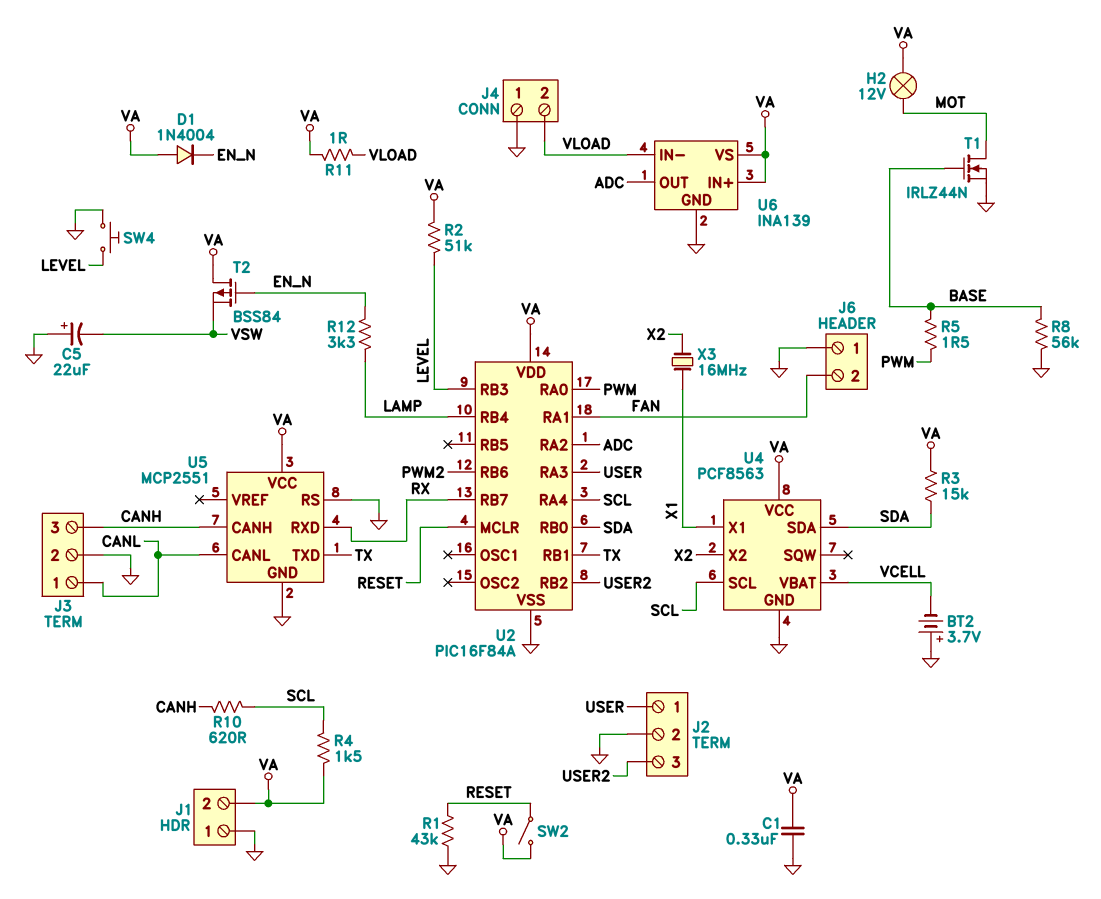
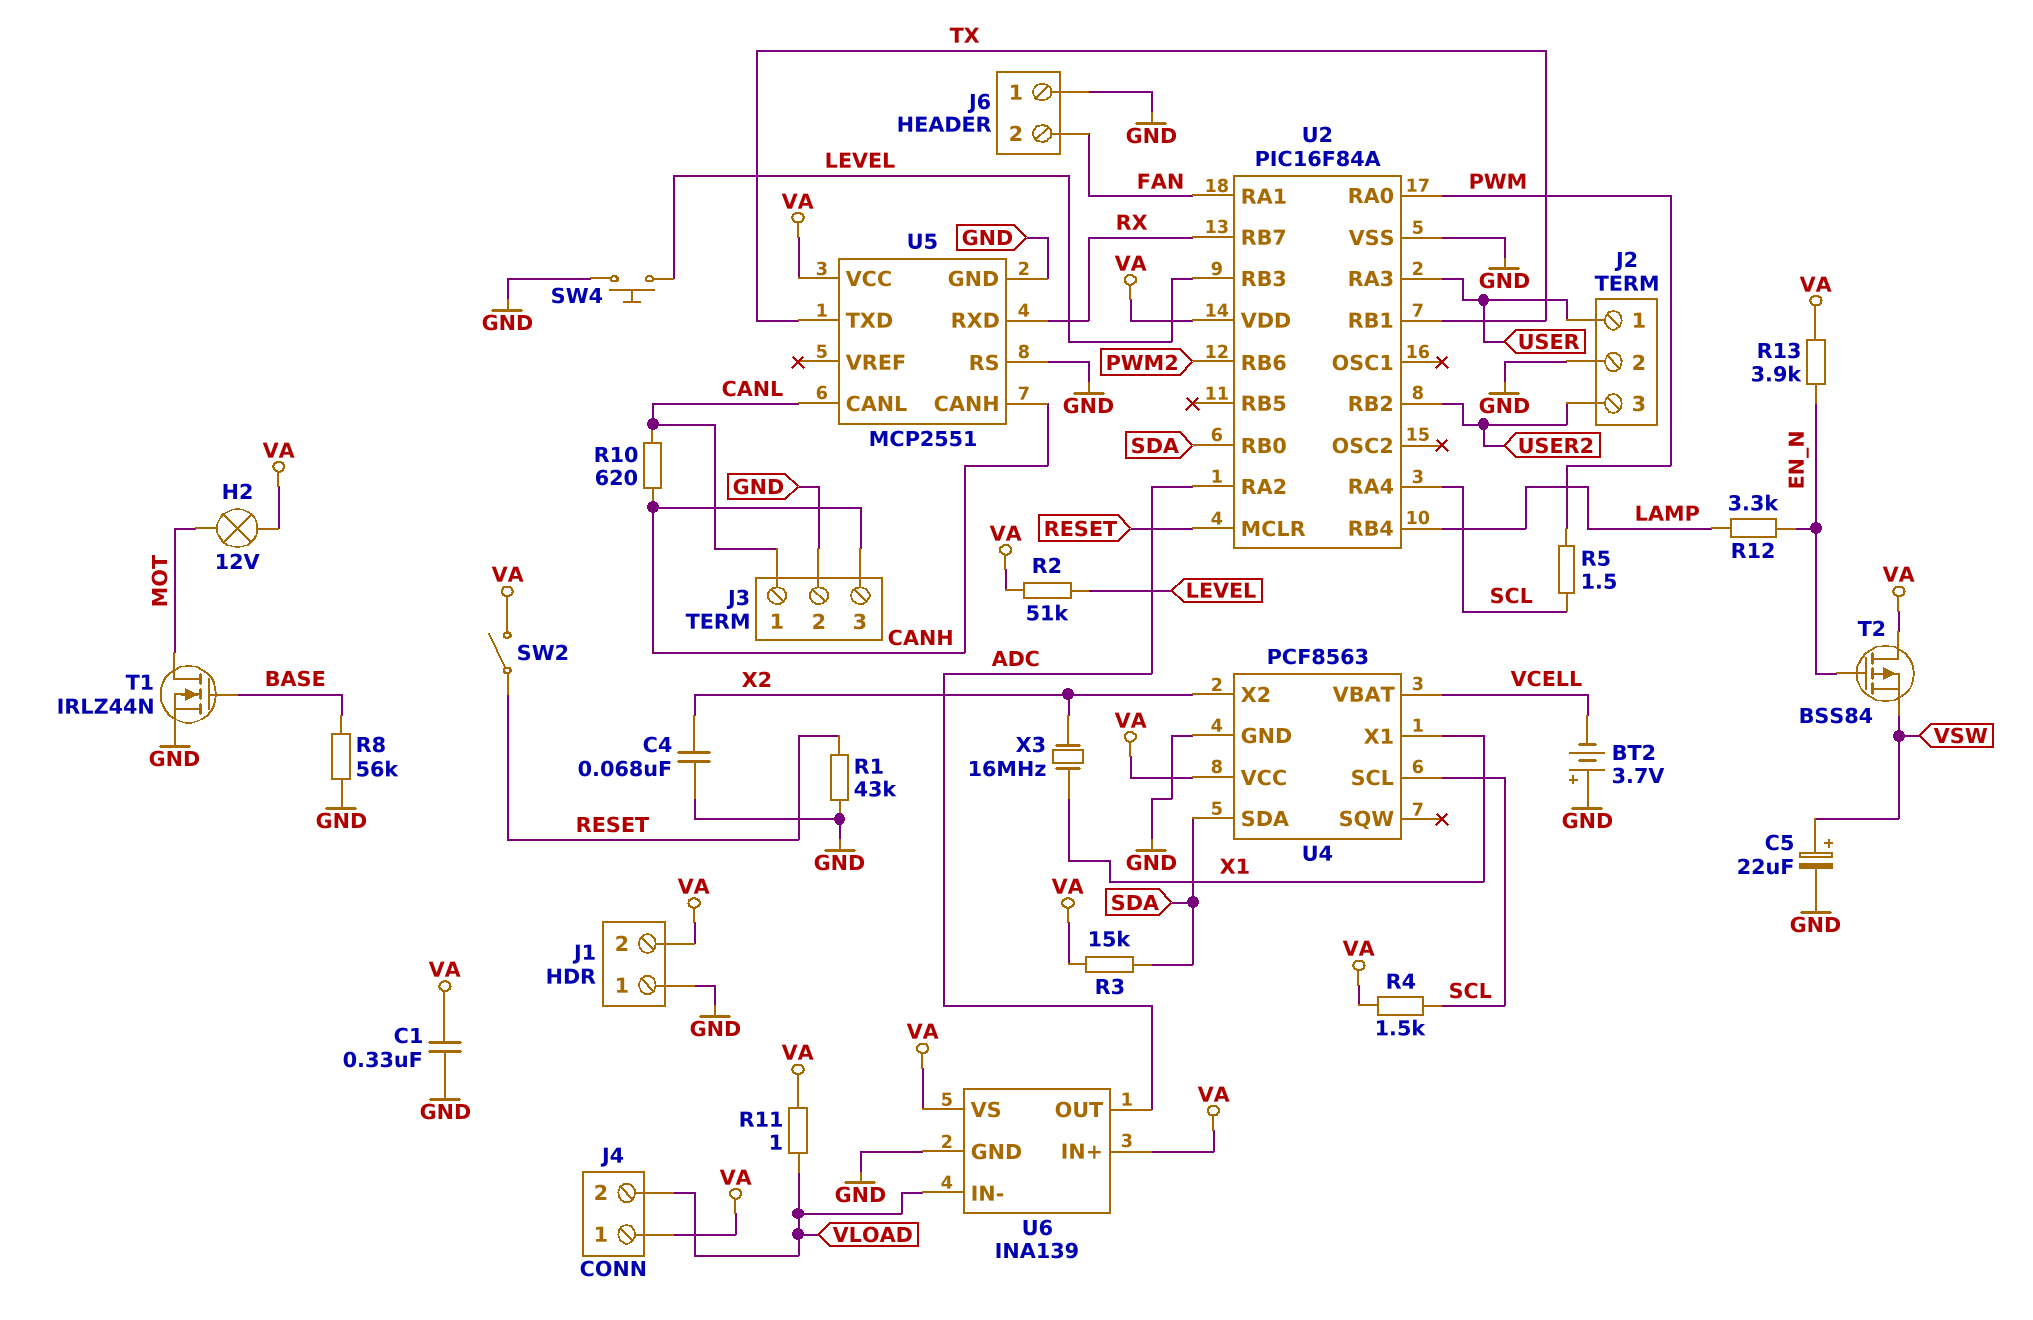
C4: none -> 68nF (GND, X2)
C5: 22uF (plus GND, minus VSW) -> 22uF (plus VSW, minus GND)
D1: diode 1N4004 (A VA, K EN_N) -> none
J4 pin 1: GND -> VA
R5: 1.5 (BASE, PWM) -> 1.5 (PWM, SCL)
R10: 620 (CANH, SCL) -> 620 (CANH, CANL)
R13: none -> 3.9k (EN_N, VA)

